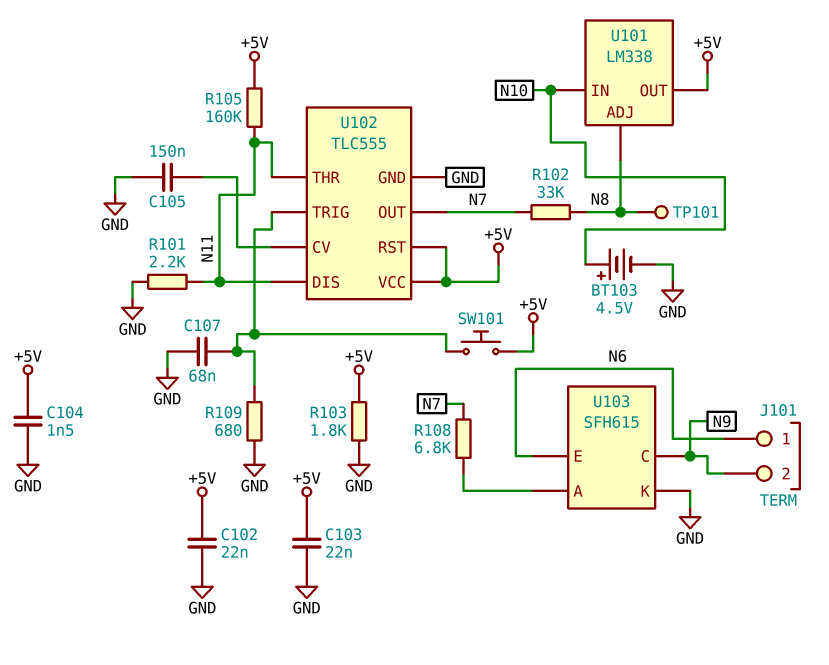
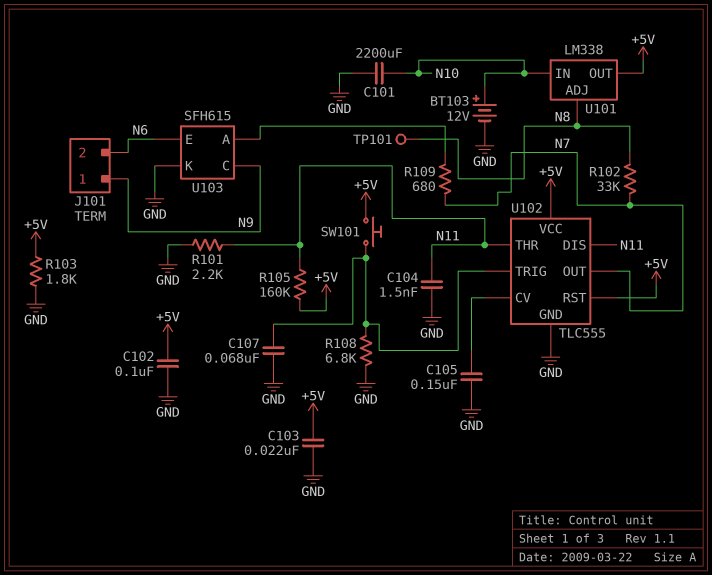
BT103: 4.5V (plus N10, minus GND) -> 12V (plus N10, minus GND)
C101: none -> 2200uF (GND, N10)
C102: 22nF (+5V, GND) -> 100nF (+5V, GND)
C104: 1.5nF (+5V, GND) -> 1.5nF (GND, N11)
J101 pin 1: N6 -> N9
J101 pin 2: N9 -> N6
R108: 6.8k (N7, U103/A) -> 6.8k (GND, U102/TRIG)
R109: 680 (GND, U102/TRIG) -> 680 (N7, U103/A)

